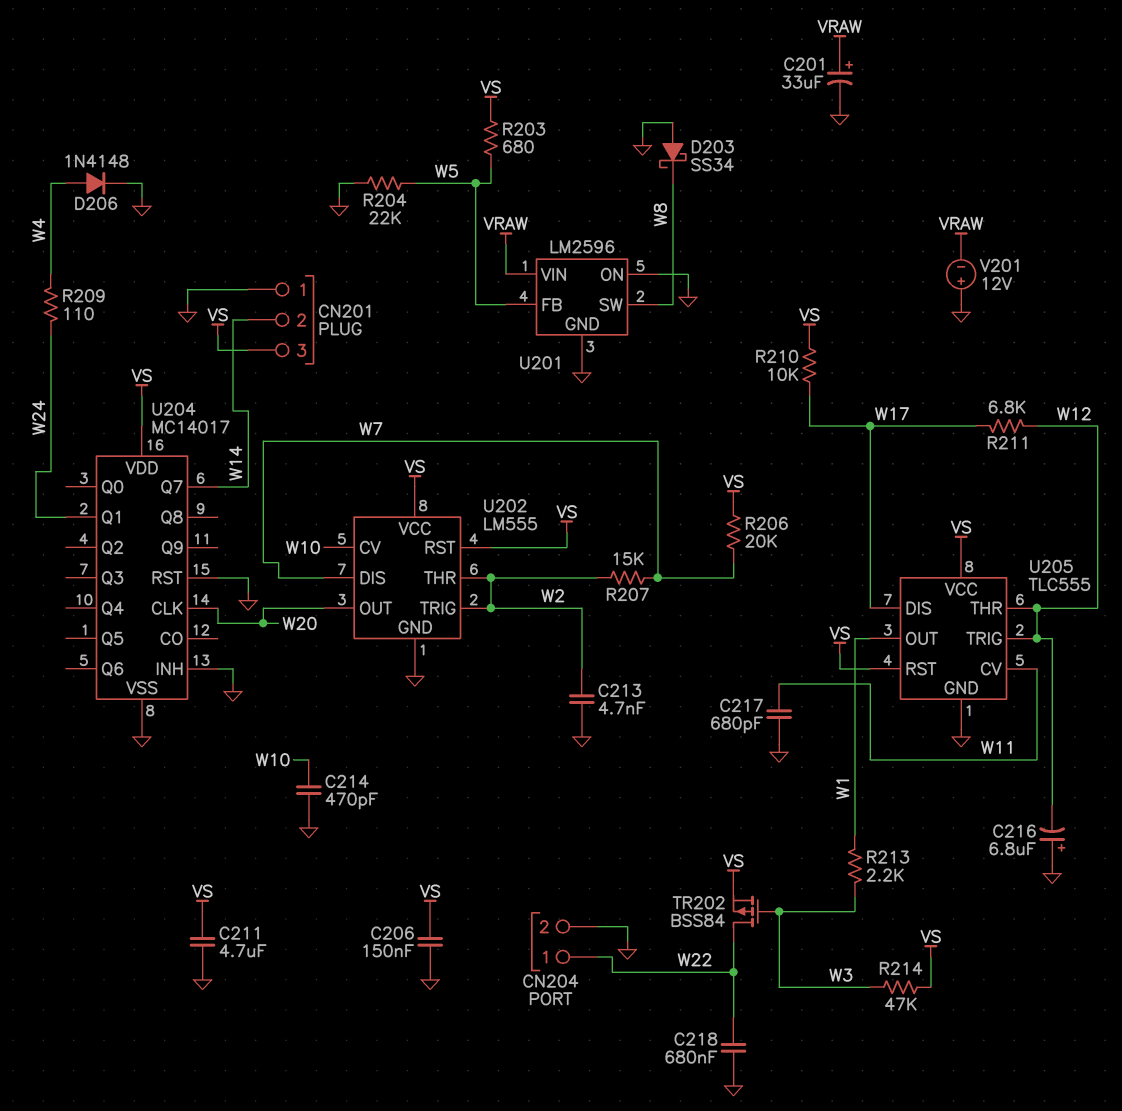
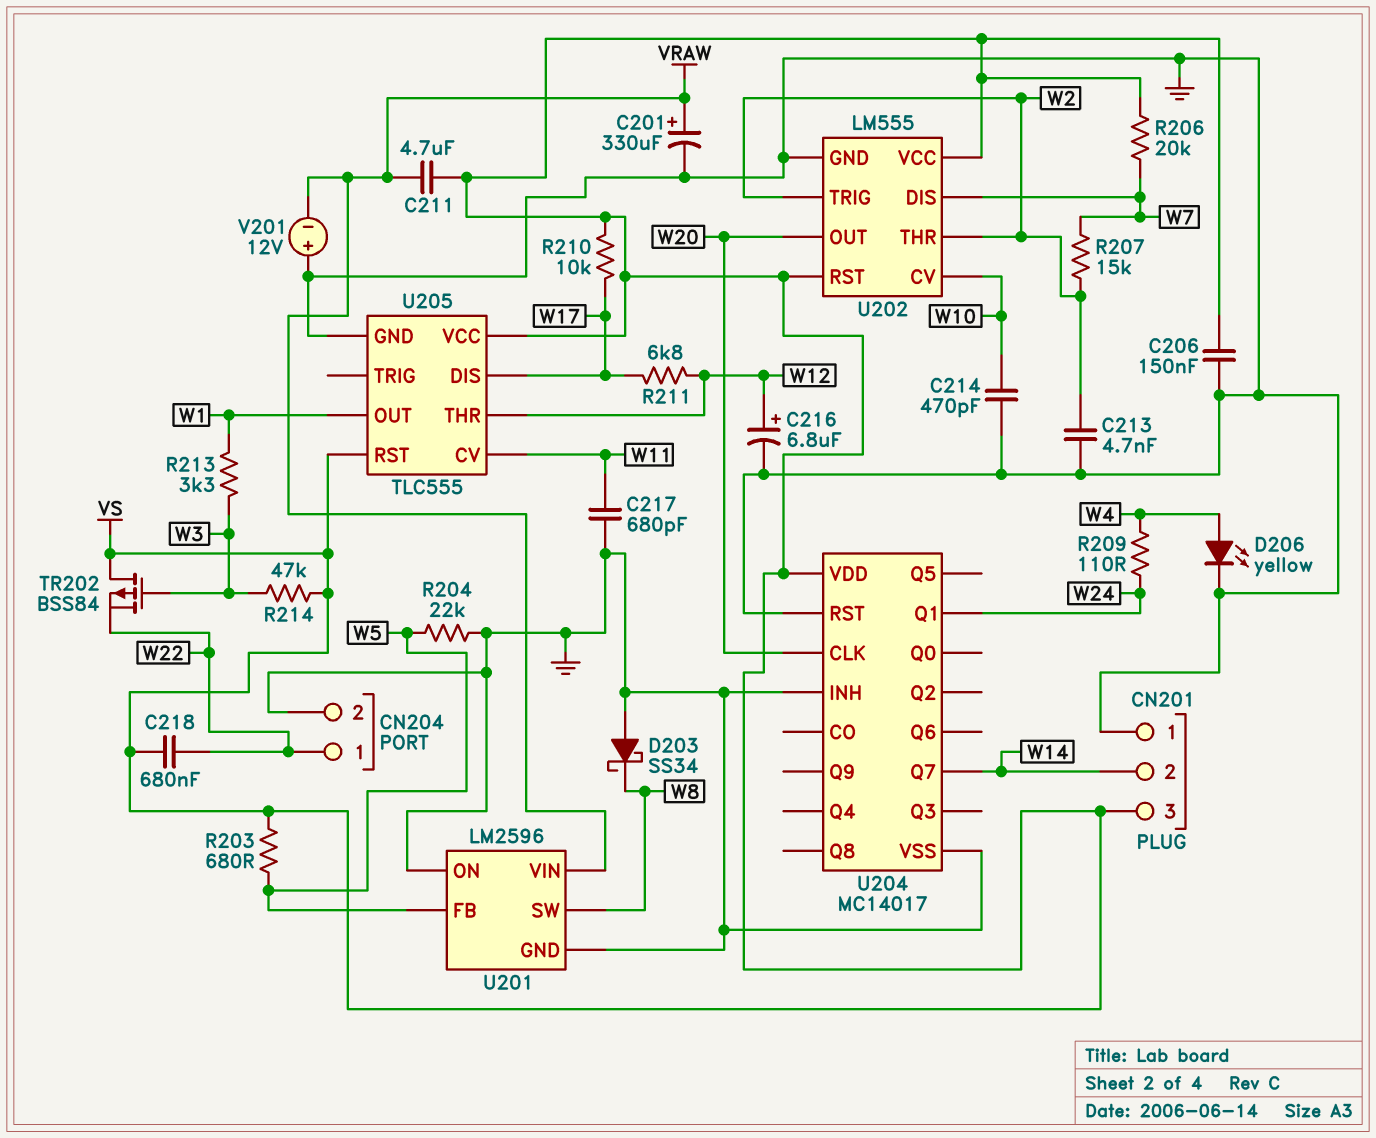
C201: 33uF (plus VRAW, minus GND) -> 330uF (plus VRAW, minus GND)
C211: 4.7uF (GND, VS) -> 4.7uF (VRAW, VS)
C216: 6.8uF (plus GND, minus W12) -> 6.8uF (plus W12, minus GND)
C218: 680nF (GND, W22) -> 680nF (VS, W22)
D206: diode 1N4148 (A W4, K GND) -> LED yellow (A W4, K GND)
R213: 2.2k (W1, W3) -> 3.3k (W1, W3)
TR202: PMOS BSS84 (G W3, D W22, S VS) -> PMOS BSS84 (G W3, D VS, S W22)
U205 pin TRIG: W12 -> none

